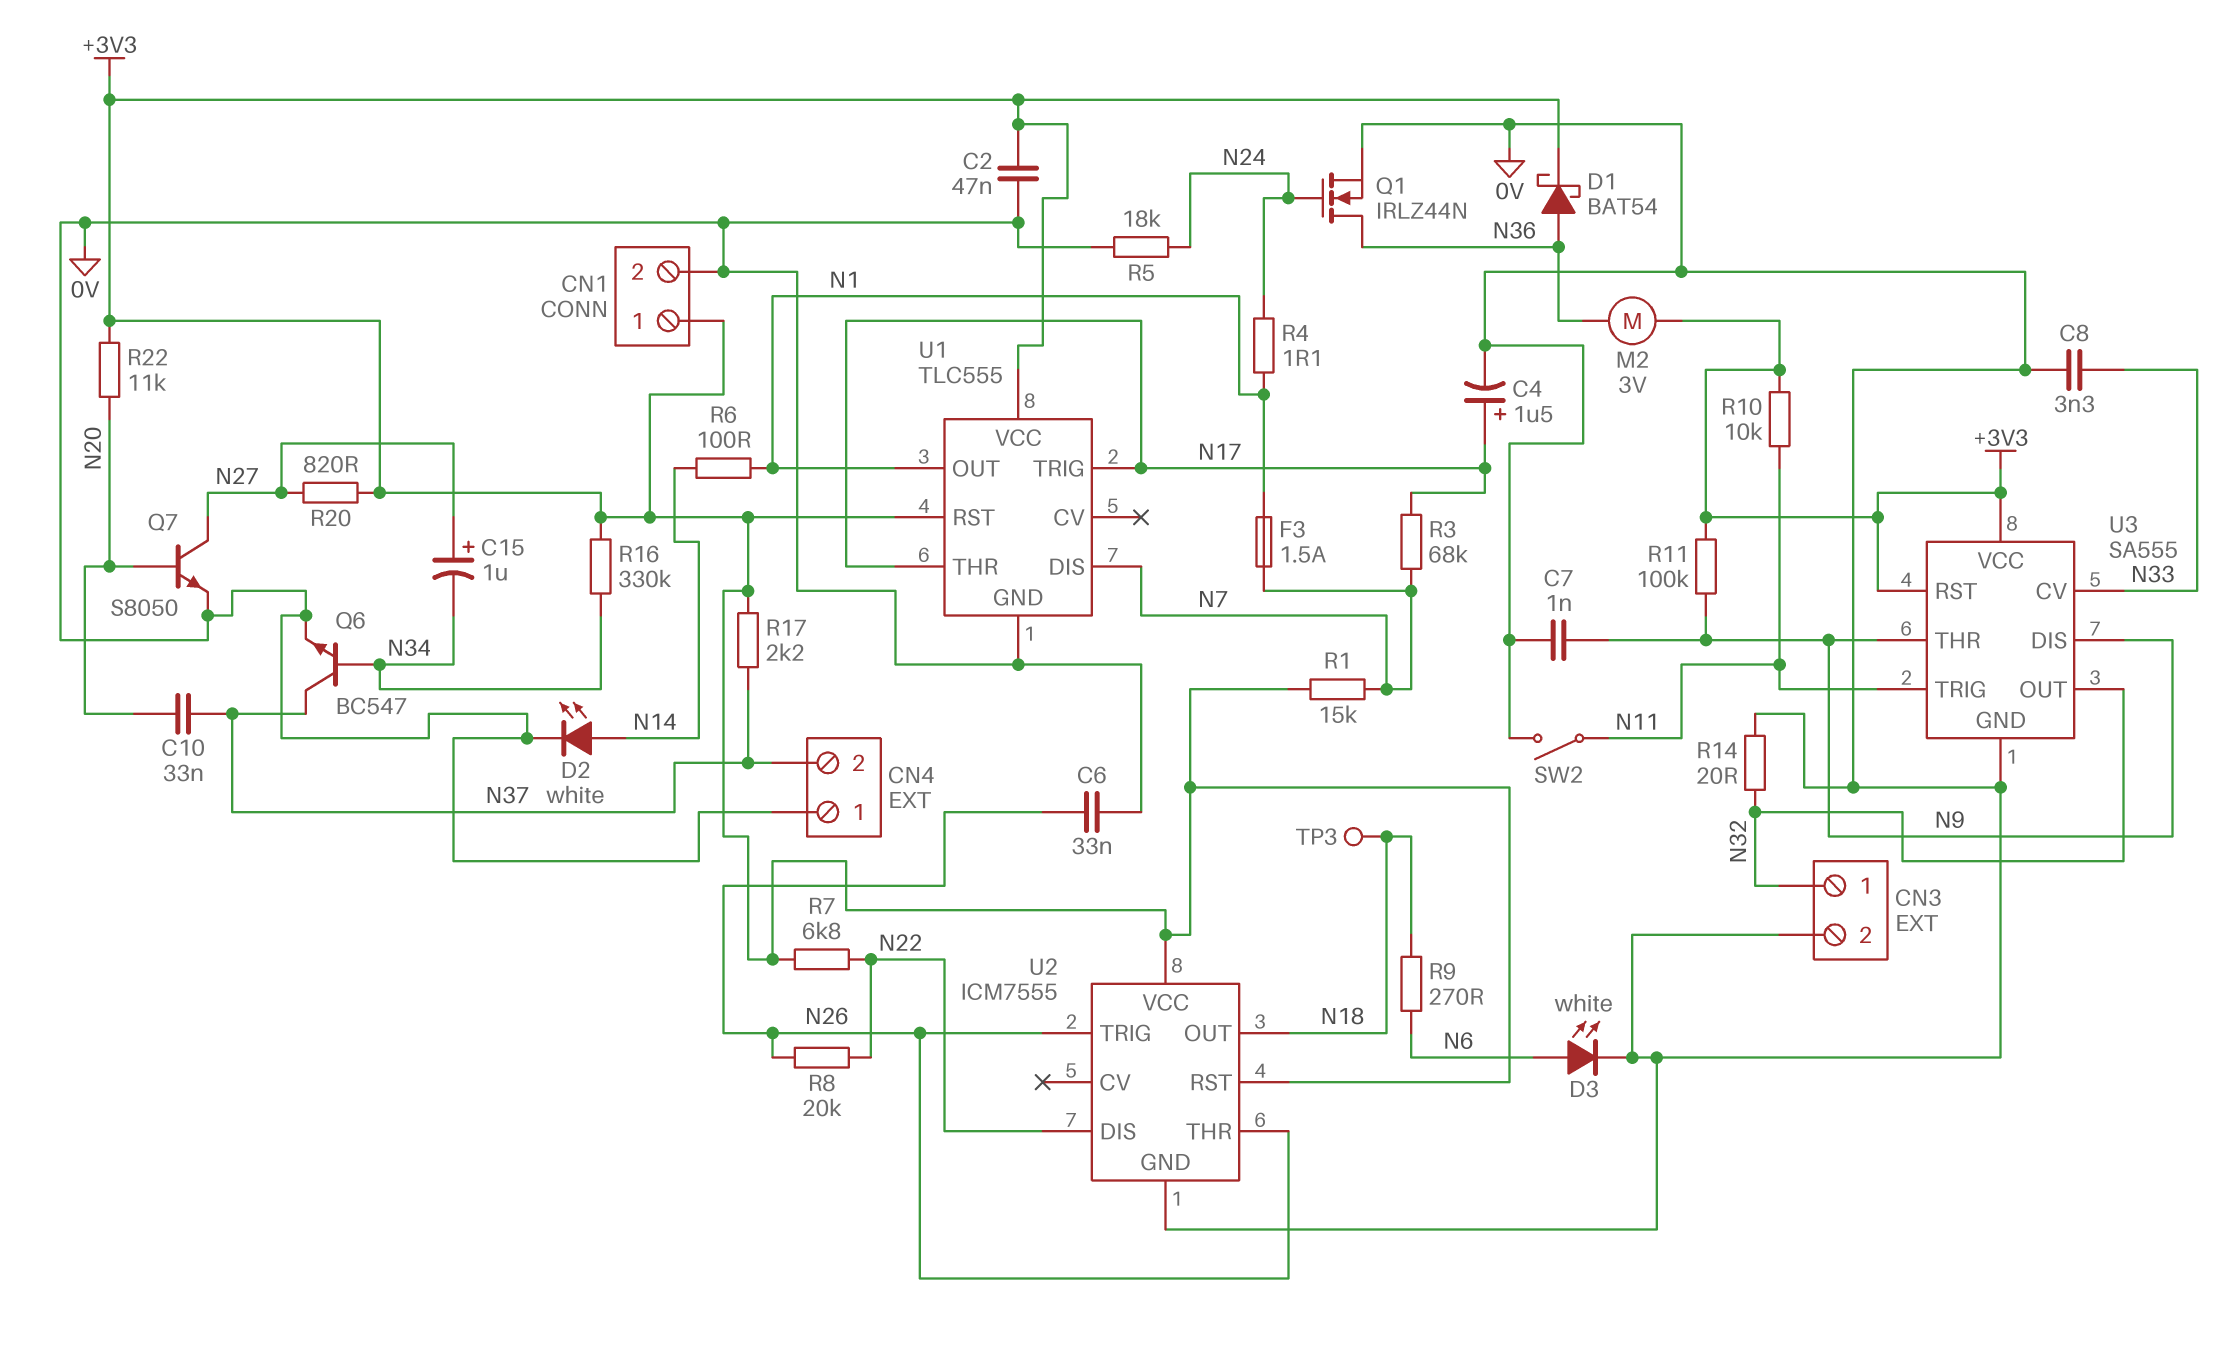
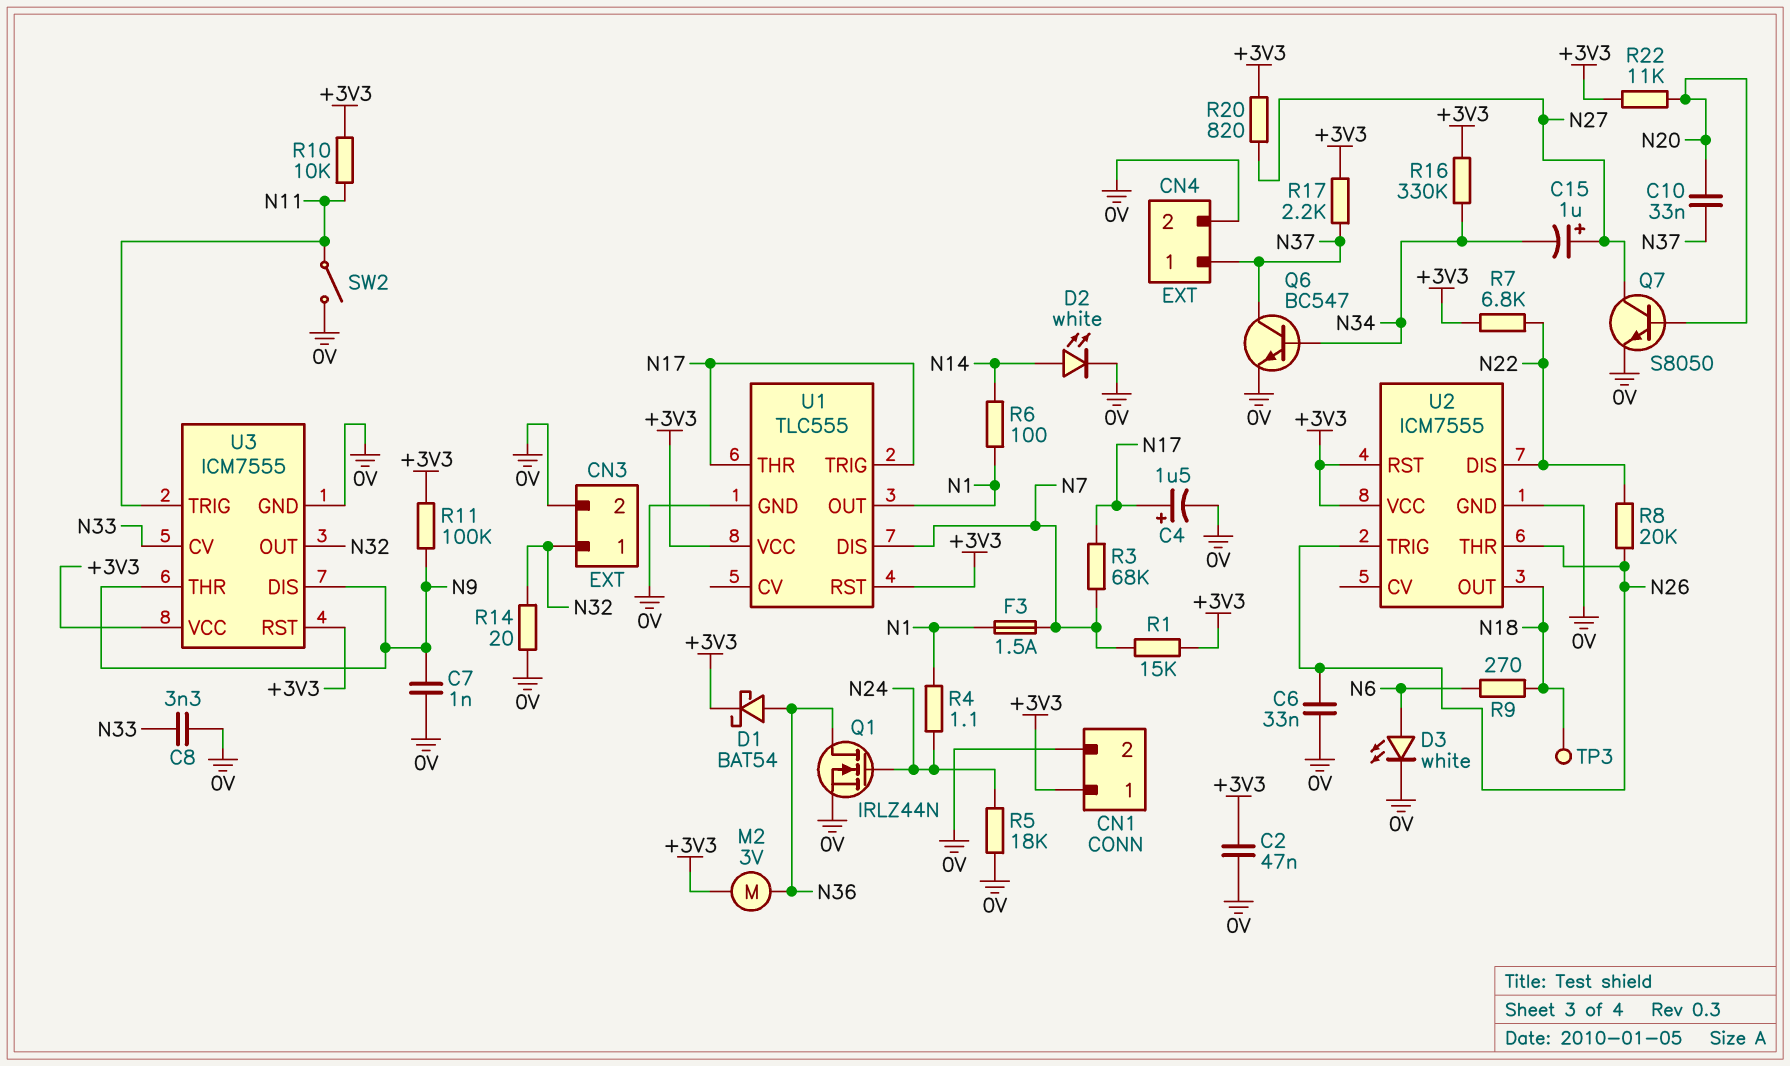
CN4 pin 1: 0V -> N37
CN4 pin 2: N37 -> 0V
U3: SA555 -> ICM7555

